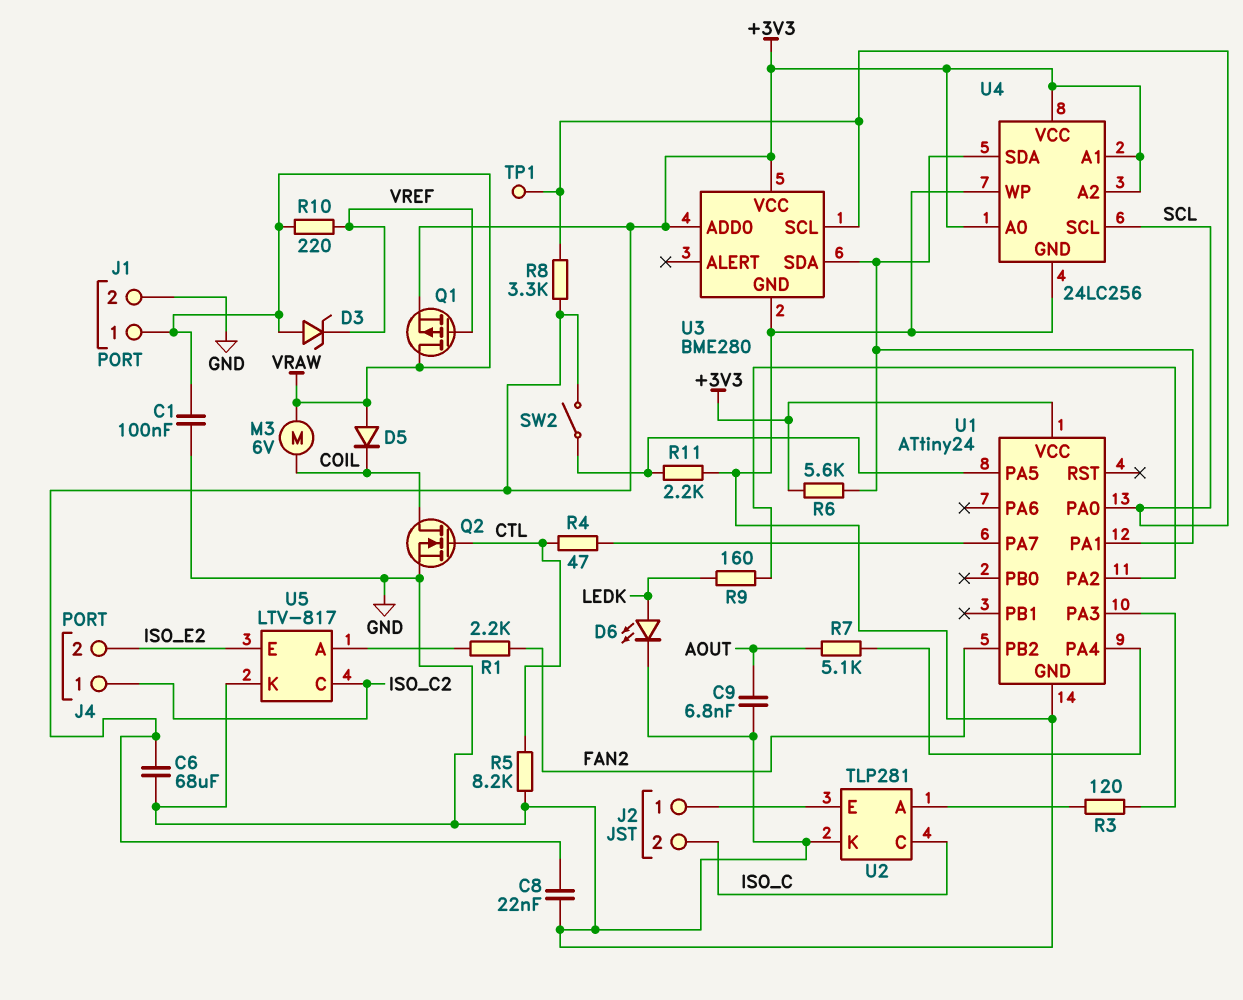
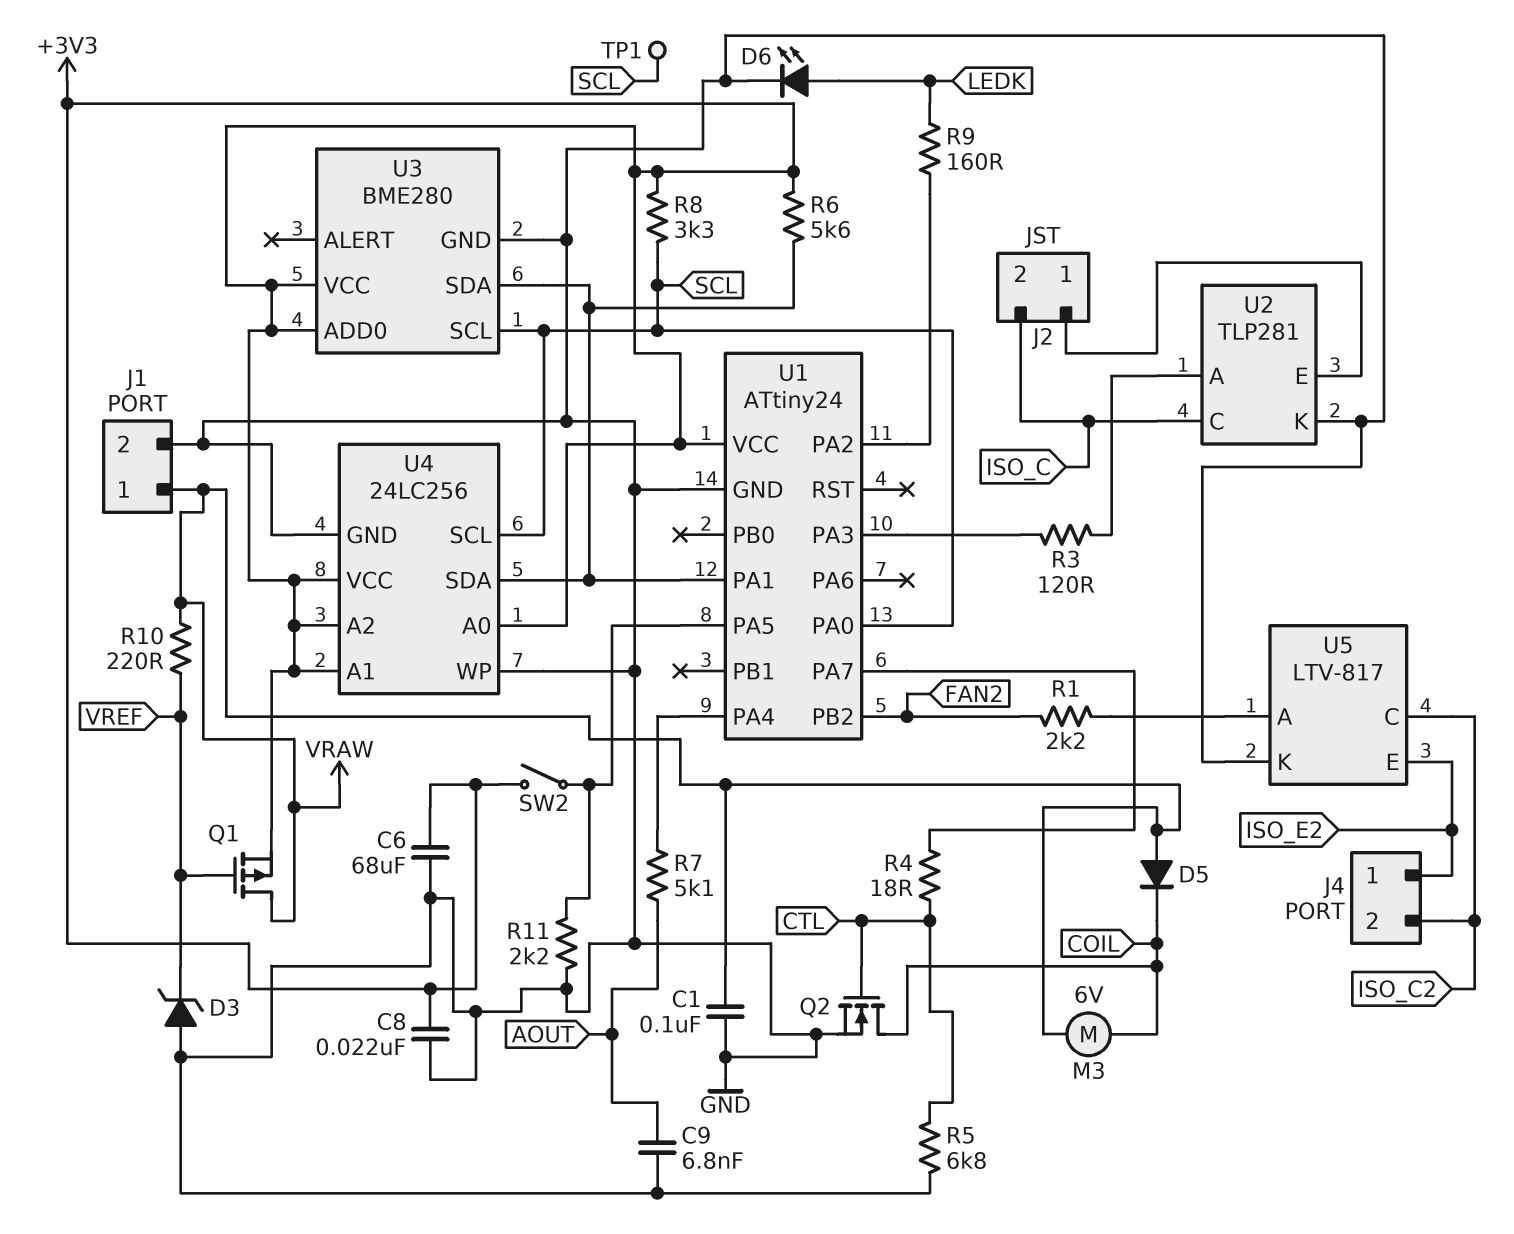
D3: zener (A VRAW, K VREF) -> zener (A GND, K VREF)
J4 pin 1: ISO_C2 -> ISO_E2
J4 pin 2: ISO_E2 -> ISO_C2
R4: 47 (CTL, U1/PA7) -> 18 (CTL, U1/PA7)
R5: 8.2k (CTL, GND) -> 6.8k (CTL, GND)

